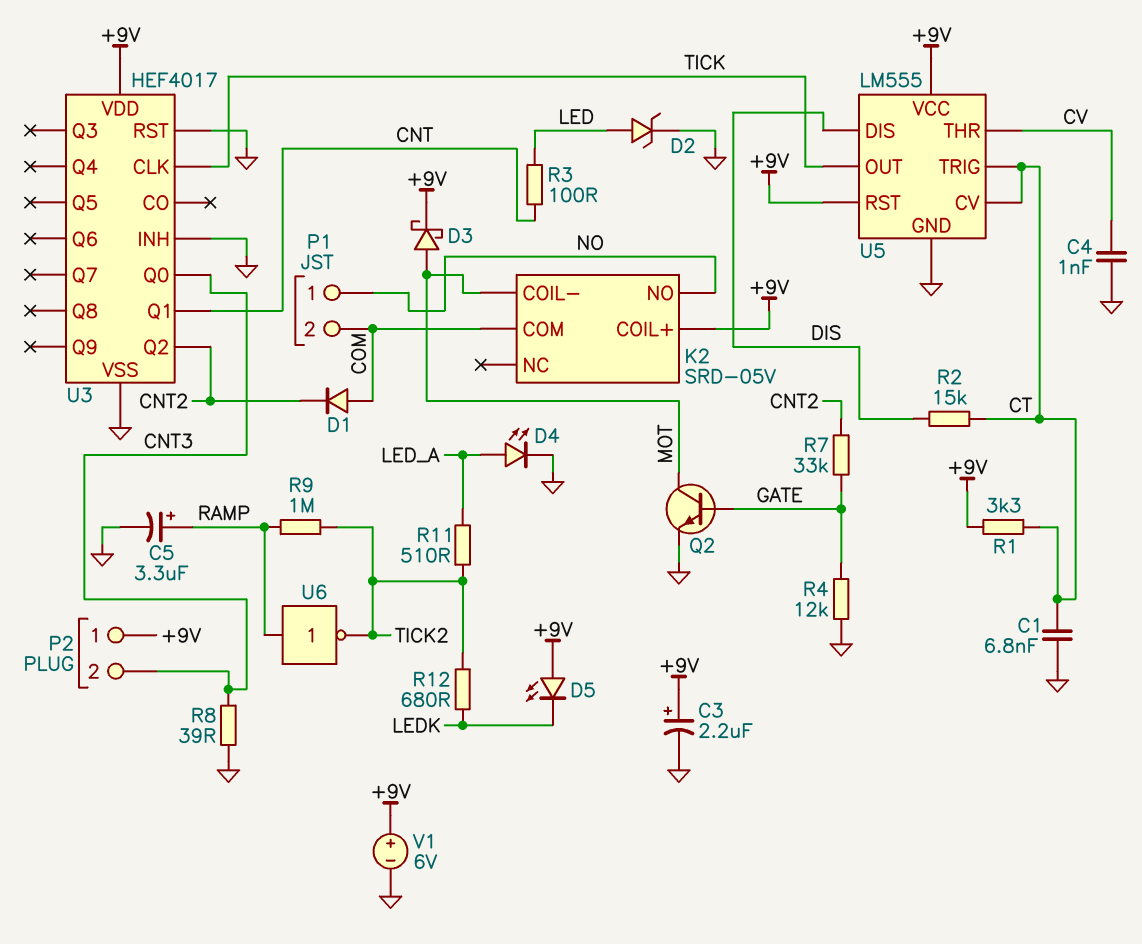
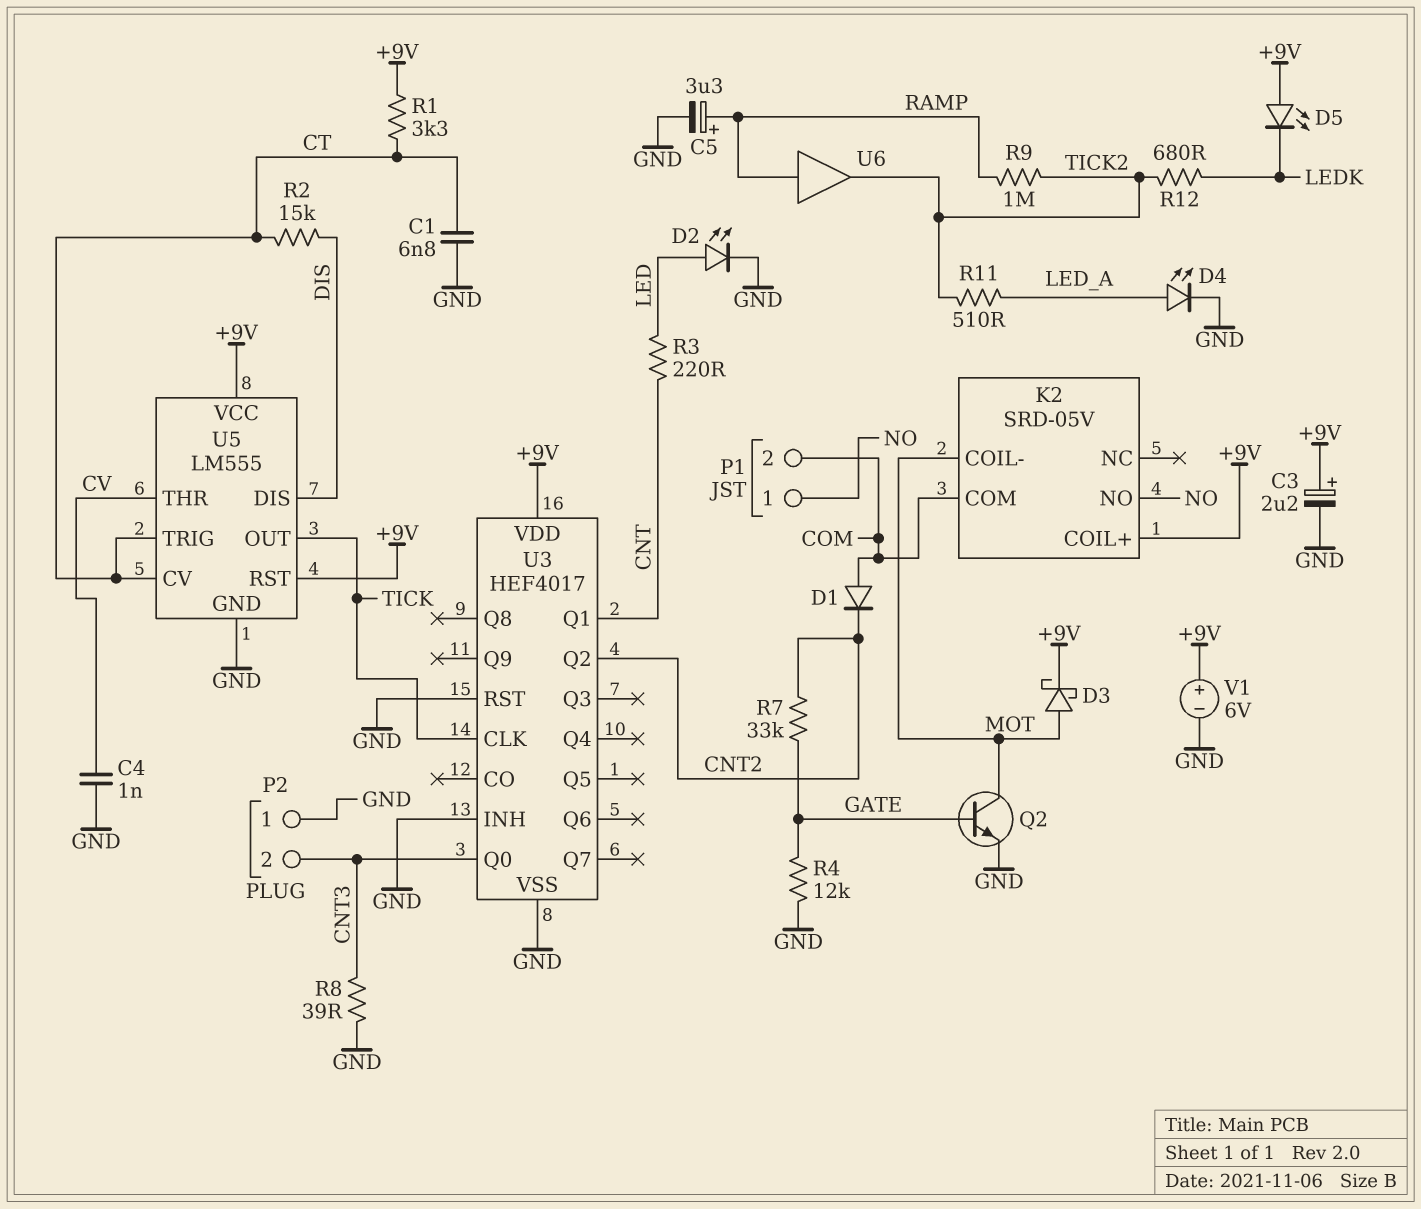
D2: zener (A LED, K GND) -> LED (A LED, K GND)
P2 pin 1: +9V -> GND
R3: 100 (CNT, LED) -> 220 (CNT, LED)
U6: NOT (in RAMP, out TICK2) -> buffer (in RAMP, out TICK2)

